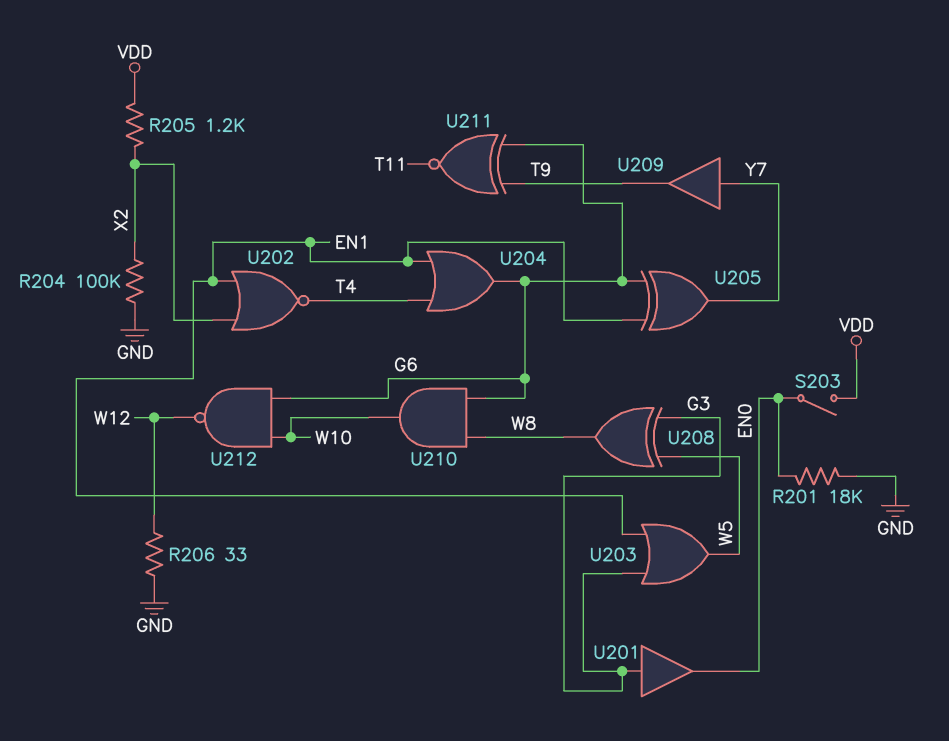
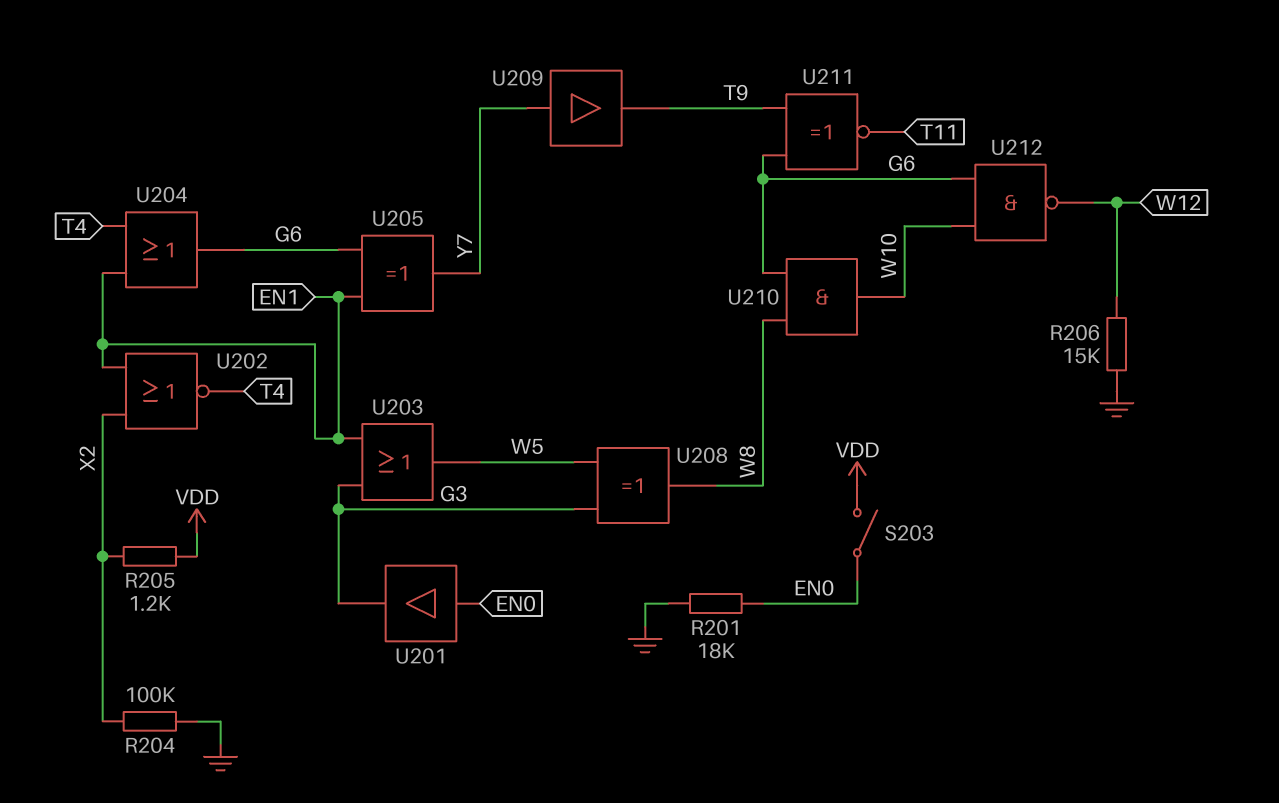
R206: 33 (GND, W12) -> 15k (GND, W12)
U201: buffer (in G3, out EN0) -> buffer (in EN0, out G3)

